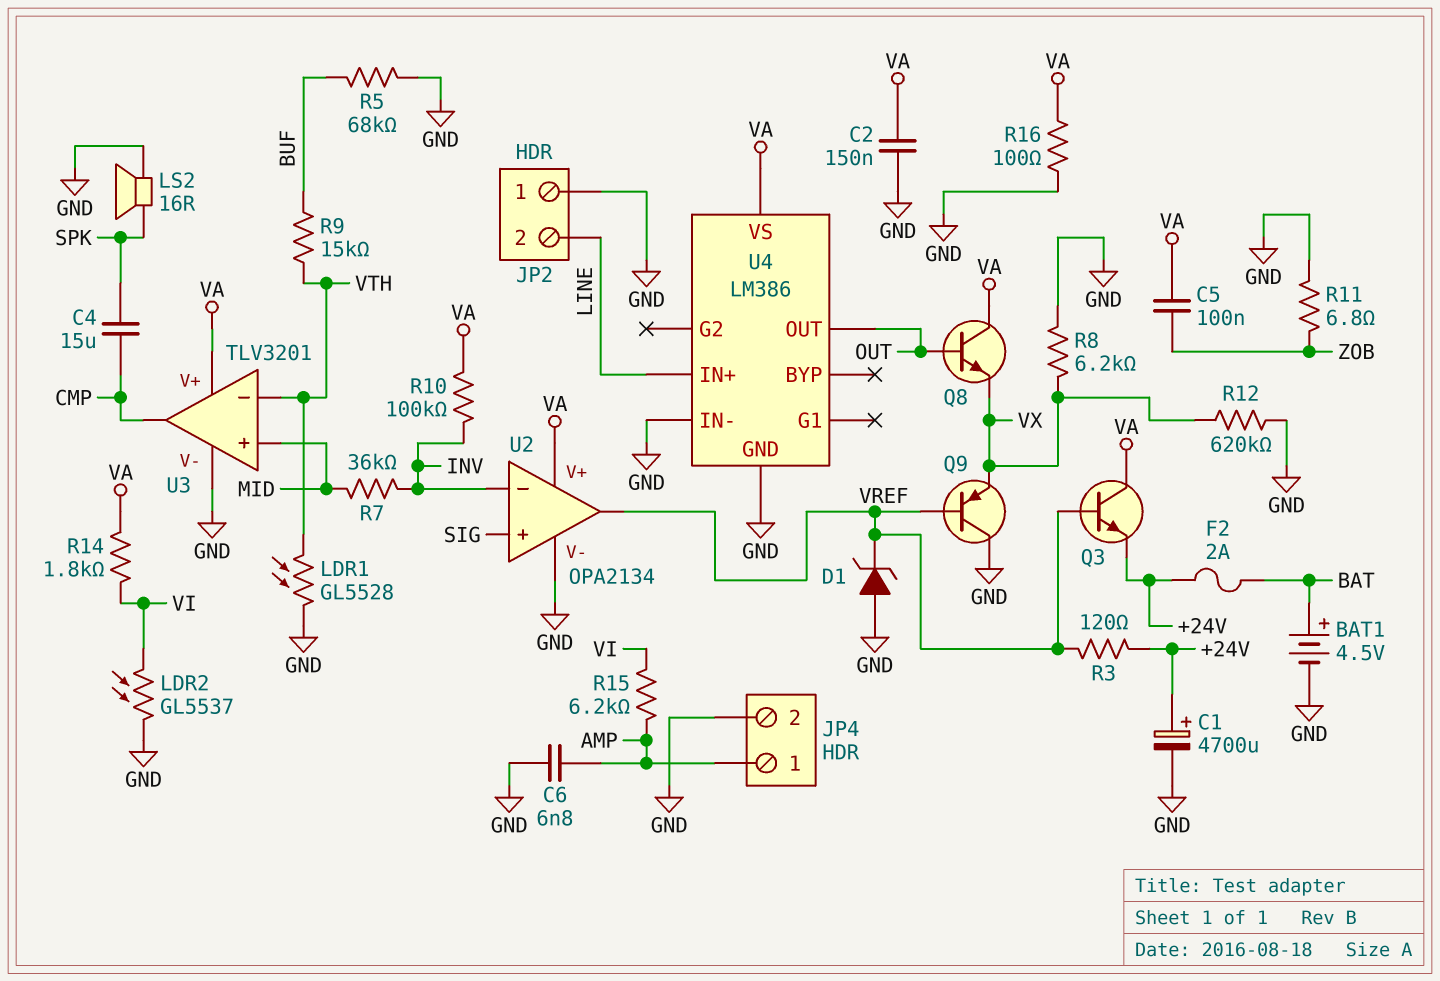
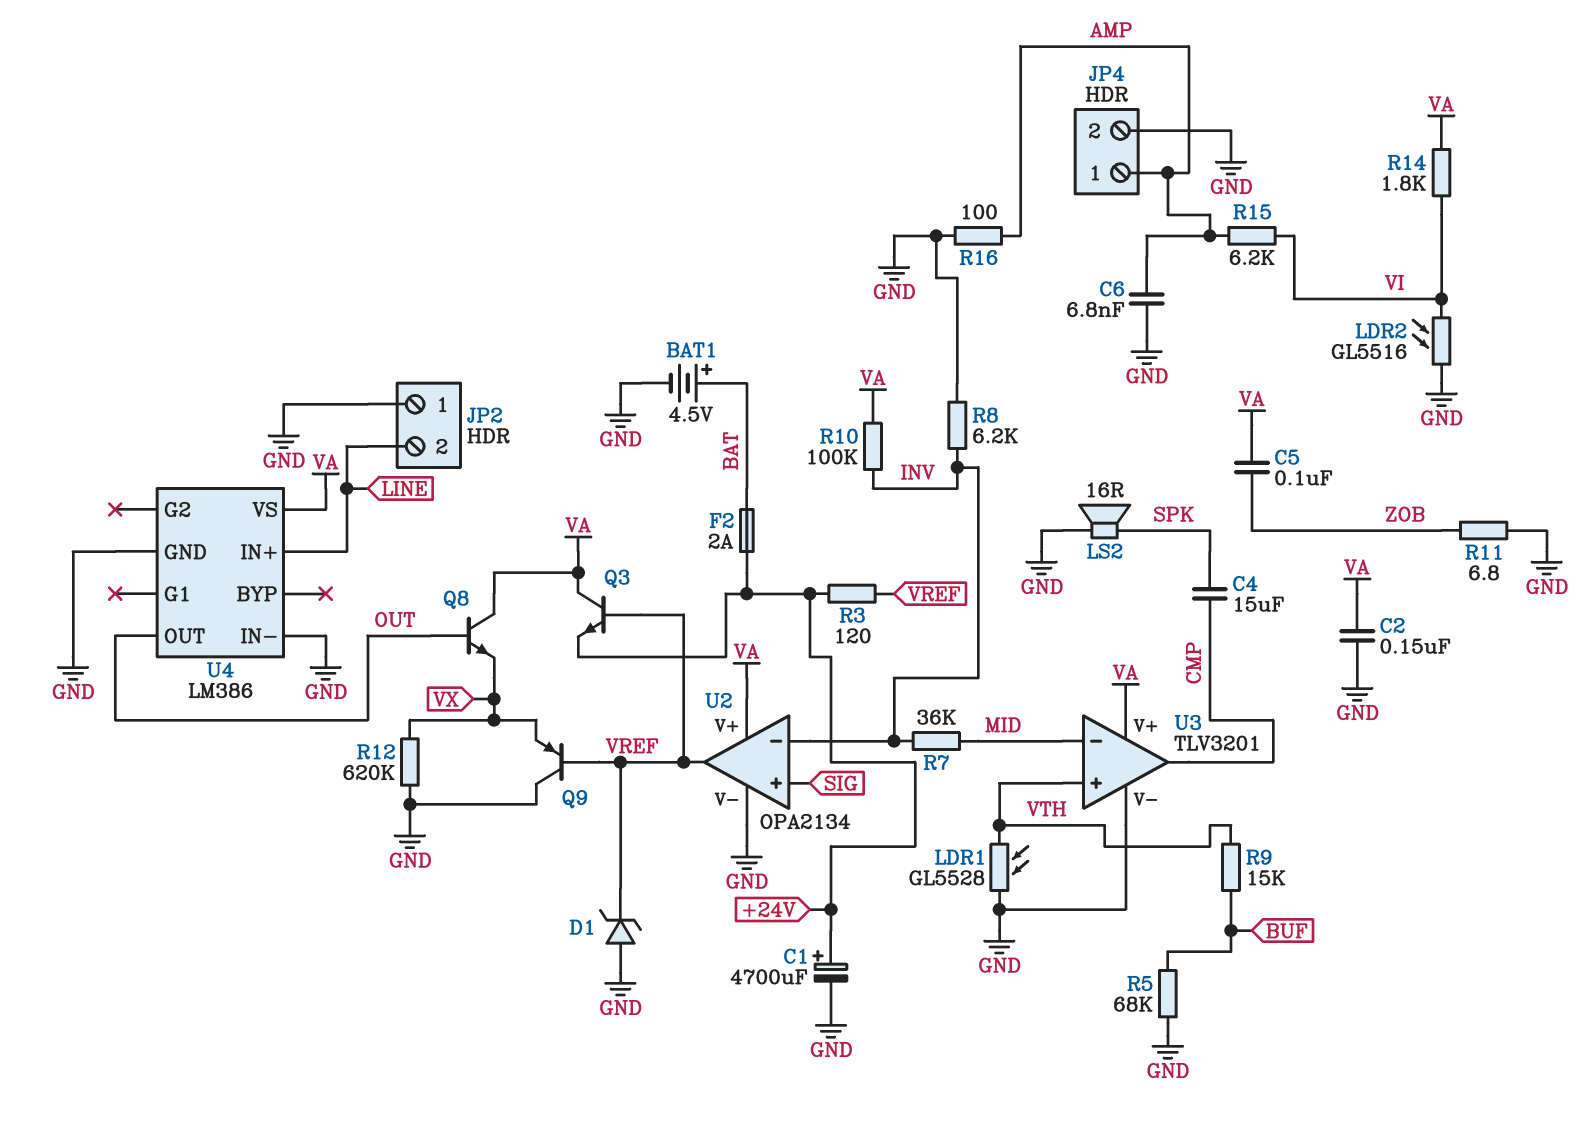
LDR2: GL5537 (GND, VI) -> GL5516 (GND, VI)
R8: 6.2k (GND, VX) -> 6.2k (GND, INV)
R16: 100 (GND, VA) -> 100 (AMP, GND)
U3 pin in+: MID -> VTH
U3 pin in-: VTH -> MID

